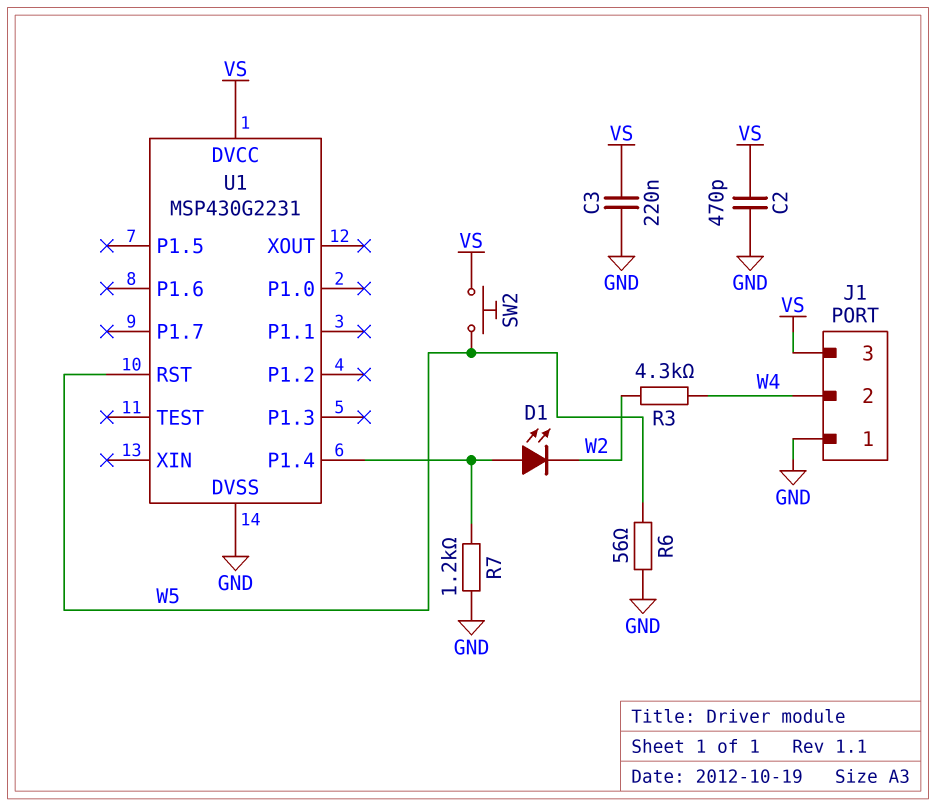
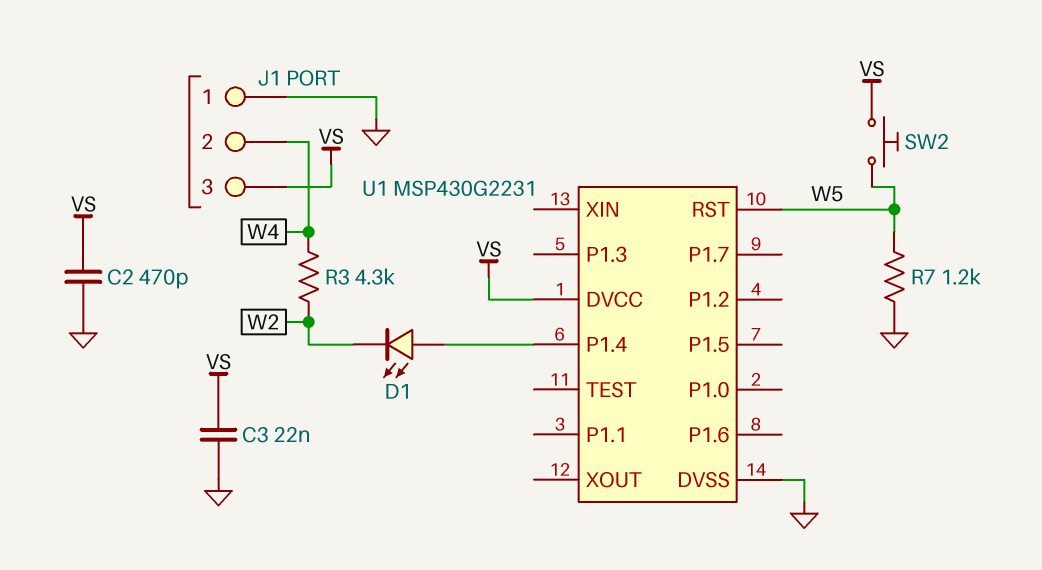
C3: 220nF (GND, VS) -> 22nF (GND, VS)
R6: 56 (GND, W5) -> none
R7: 1.2k (GND, U1/P1.4) -> 1.2k (GND, W5)

